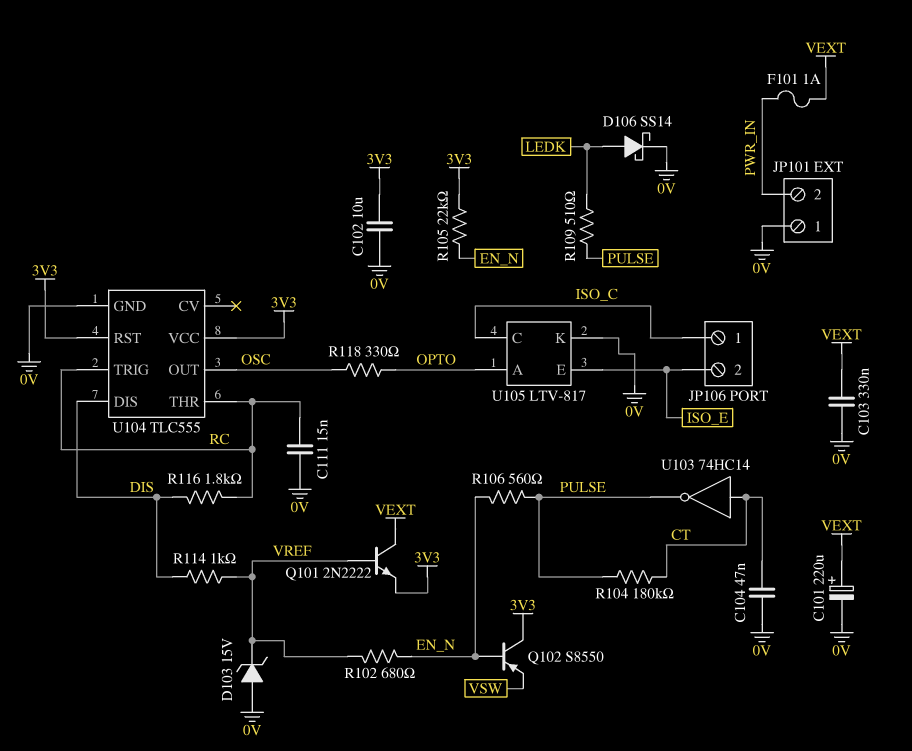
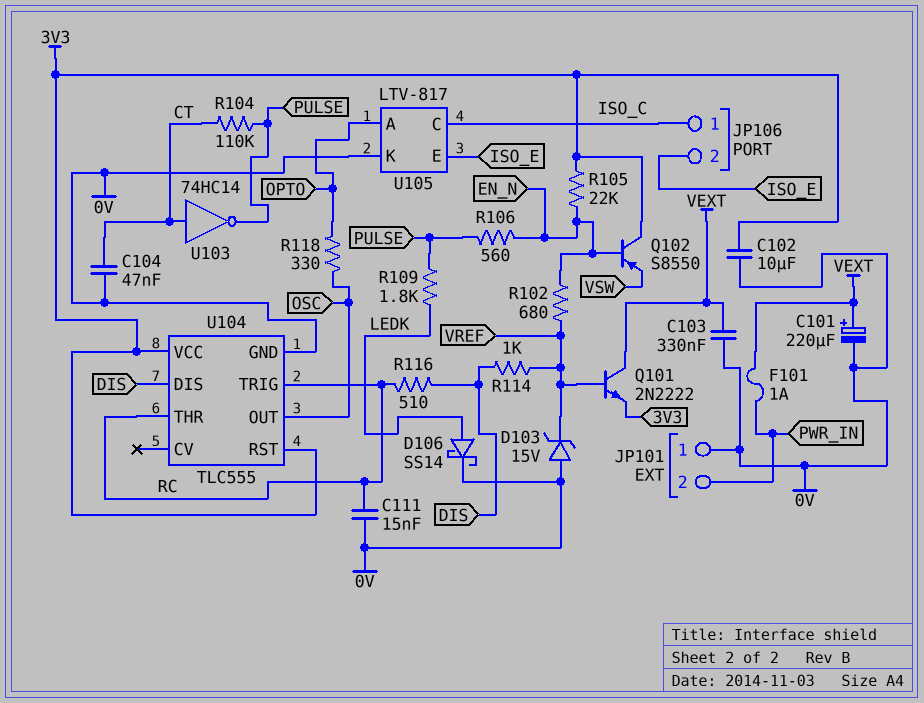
R104: 180k (CT, PULSE) -> 110k (CT, PULSE)
R109: 510 (LEDK, PULSE) -> 1.8k (LEDK, PULSE)
R116: 1.8k (DIS, RC) -> 510 (DIS, RC)

